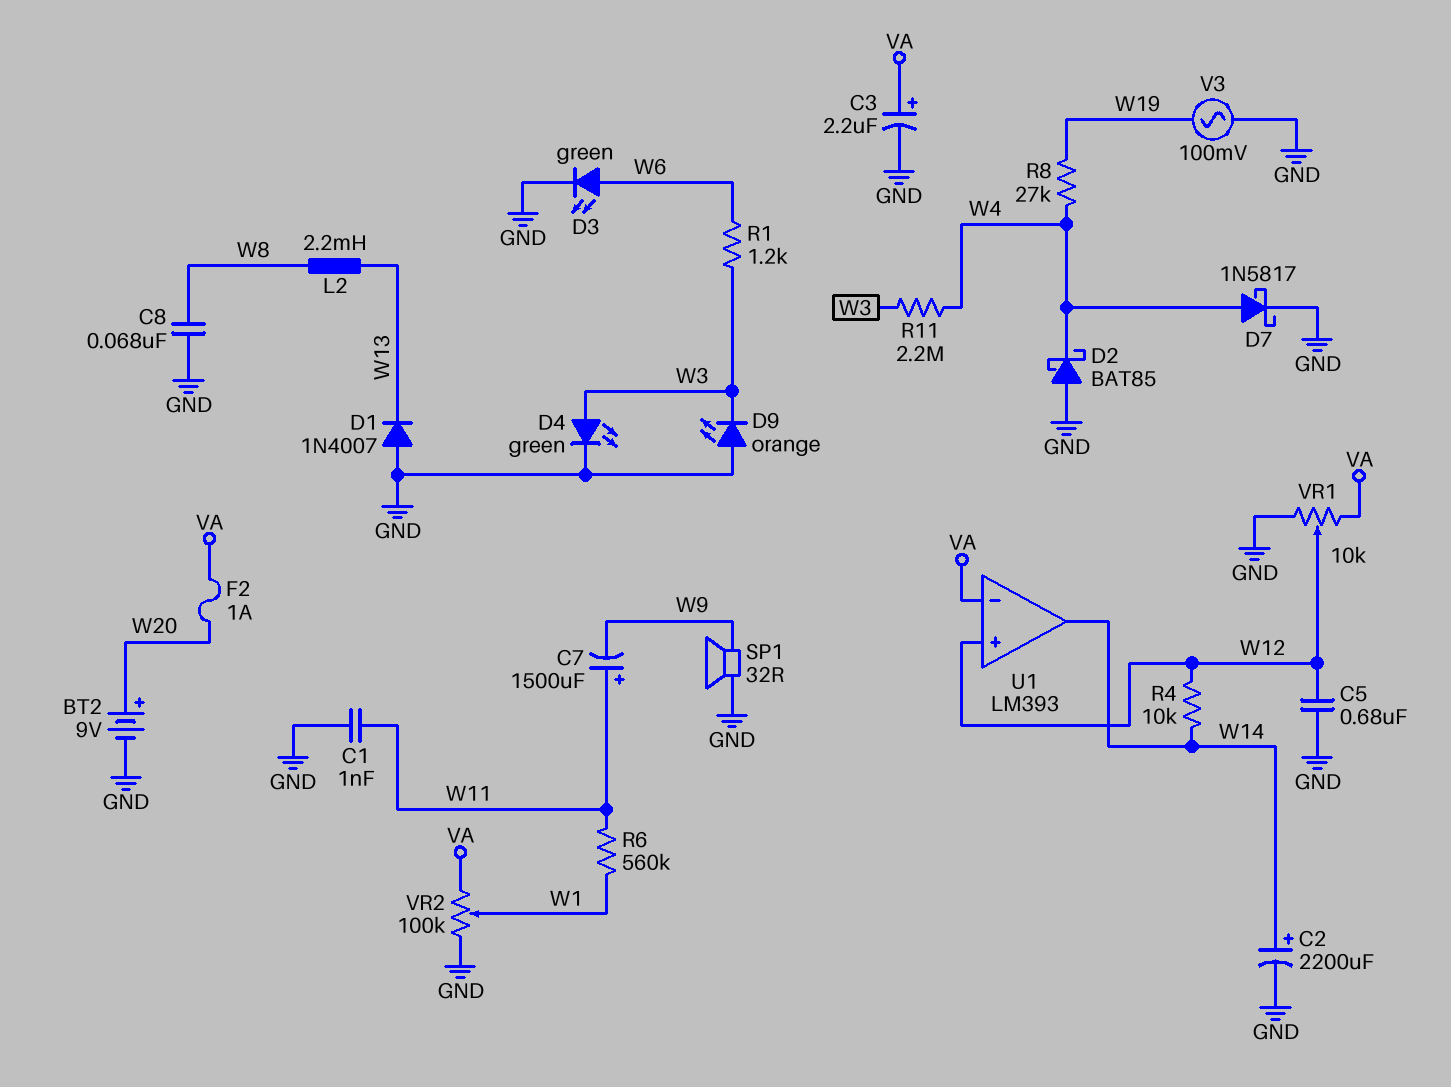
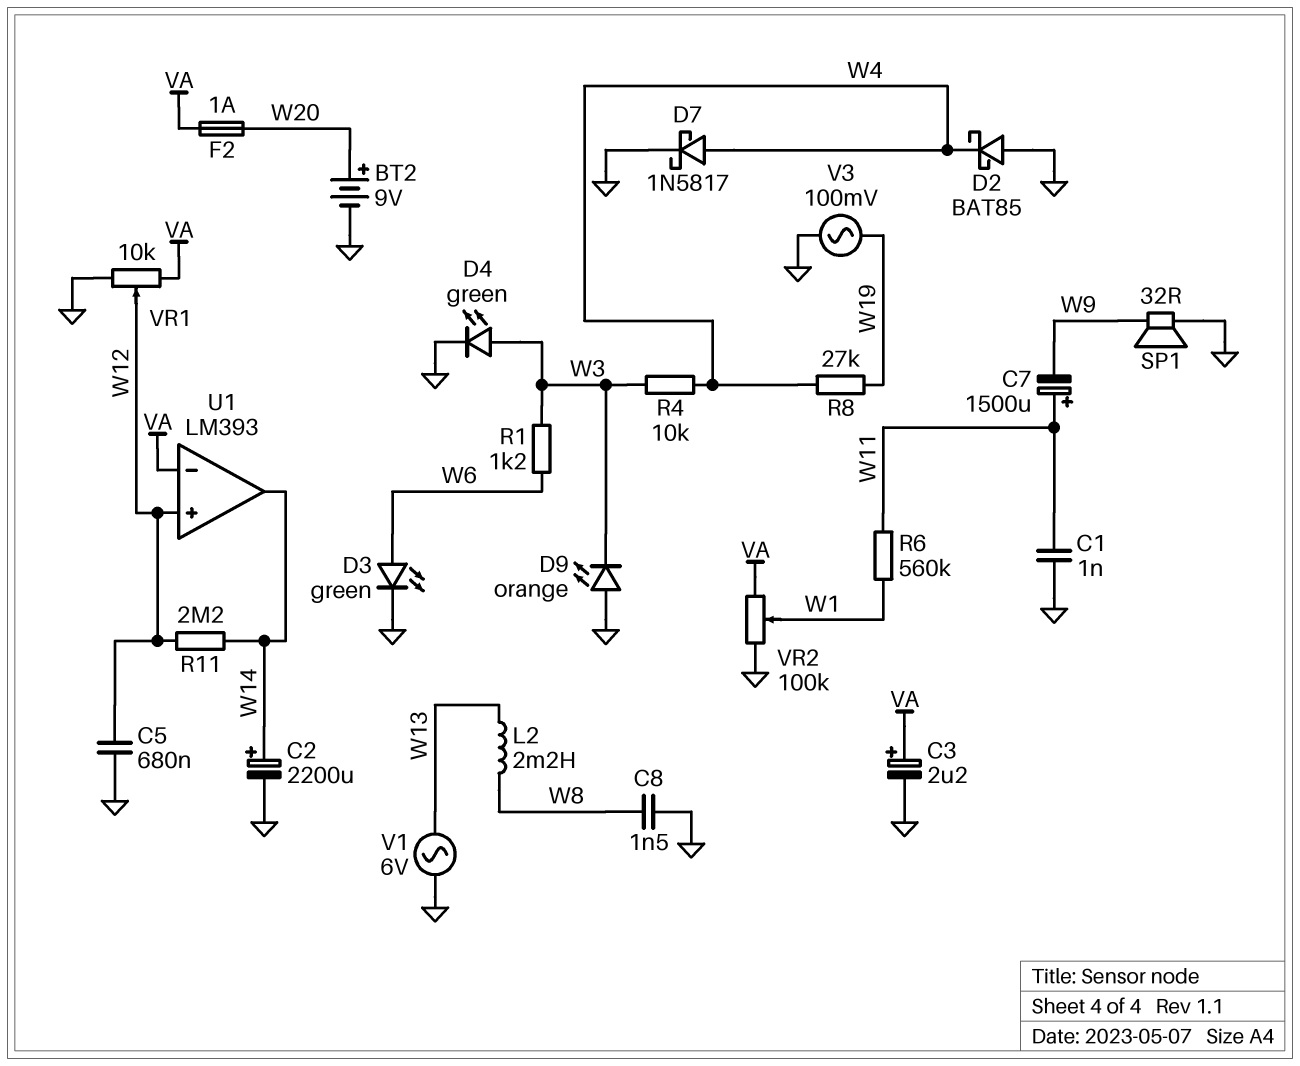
C8: 68nF (GND, W8) -> 1.5nF (GND, W8)
D1: diode 1N4007 (A GND, K W13) -> none
R4: 10k (W12, W14) -> 10k (W3, W4)
R11: 2.2M (W3, W4) -> 2.2M (W12, W14)
V1: none -> AC 6V (GND, W13)

